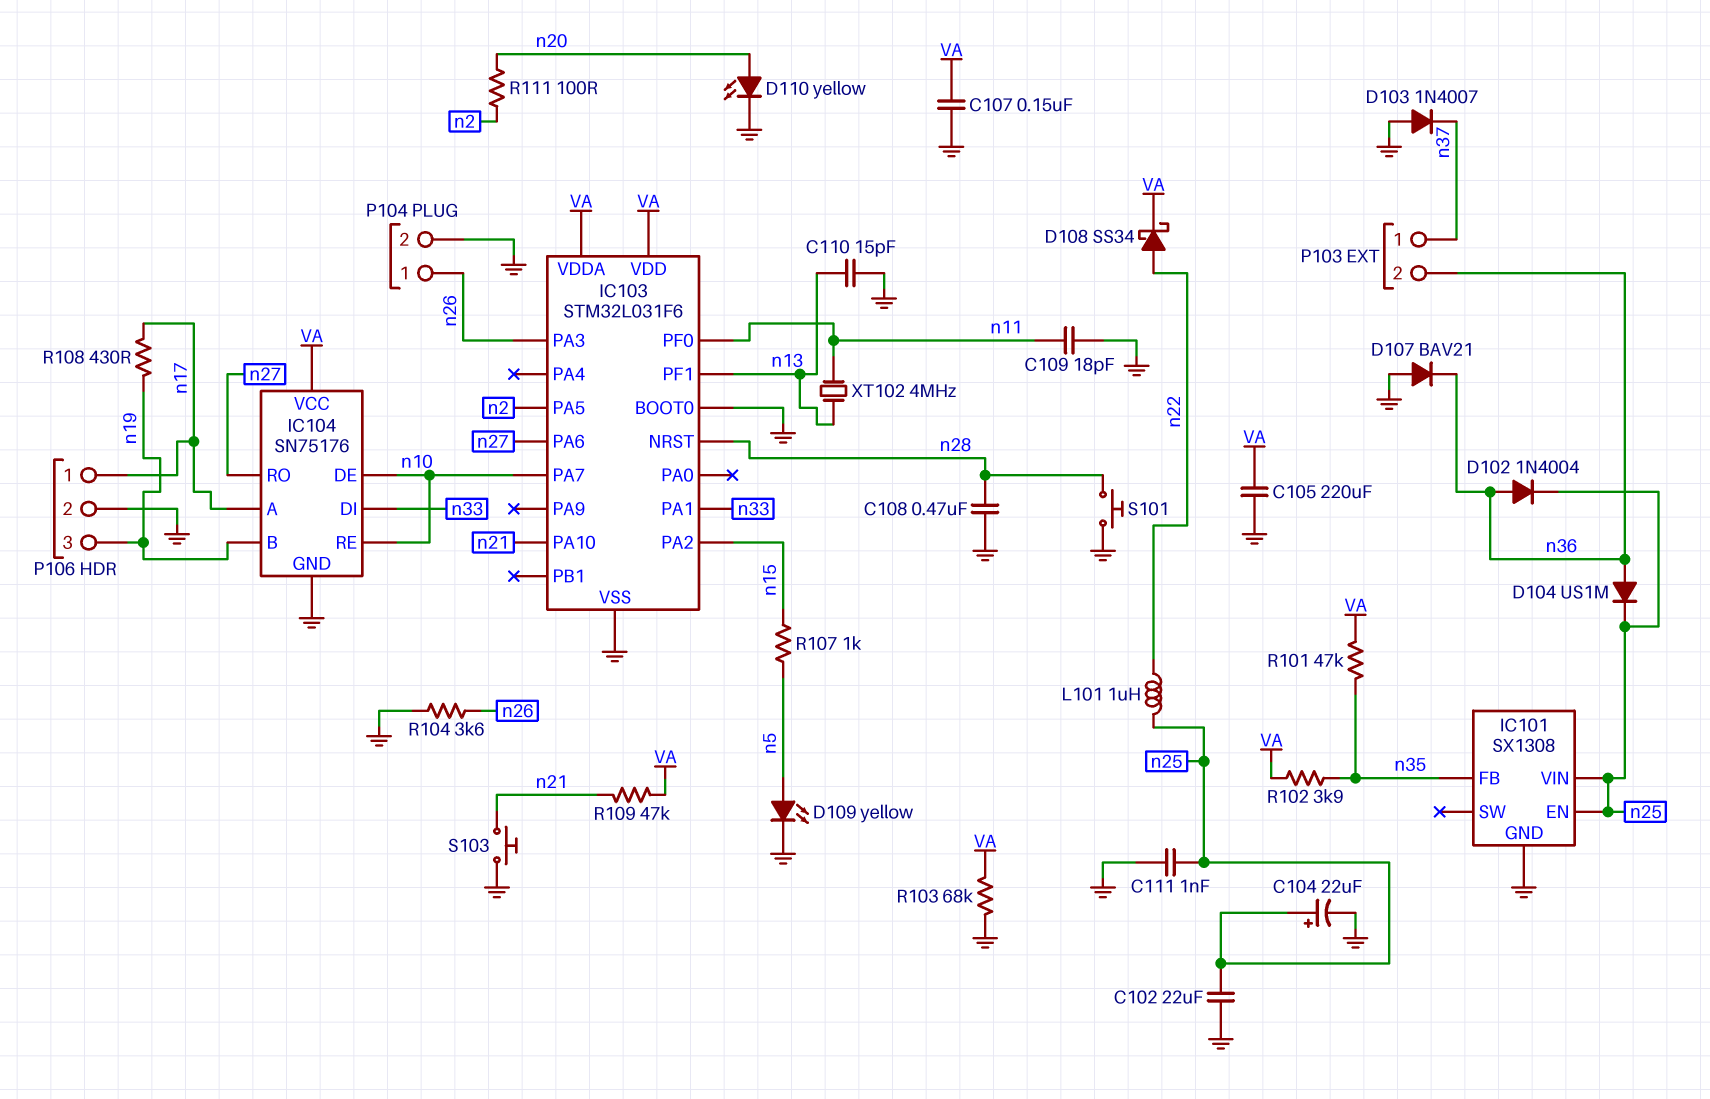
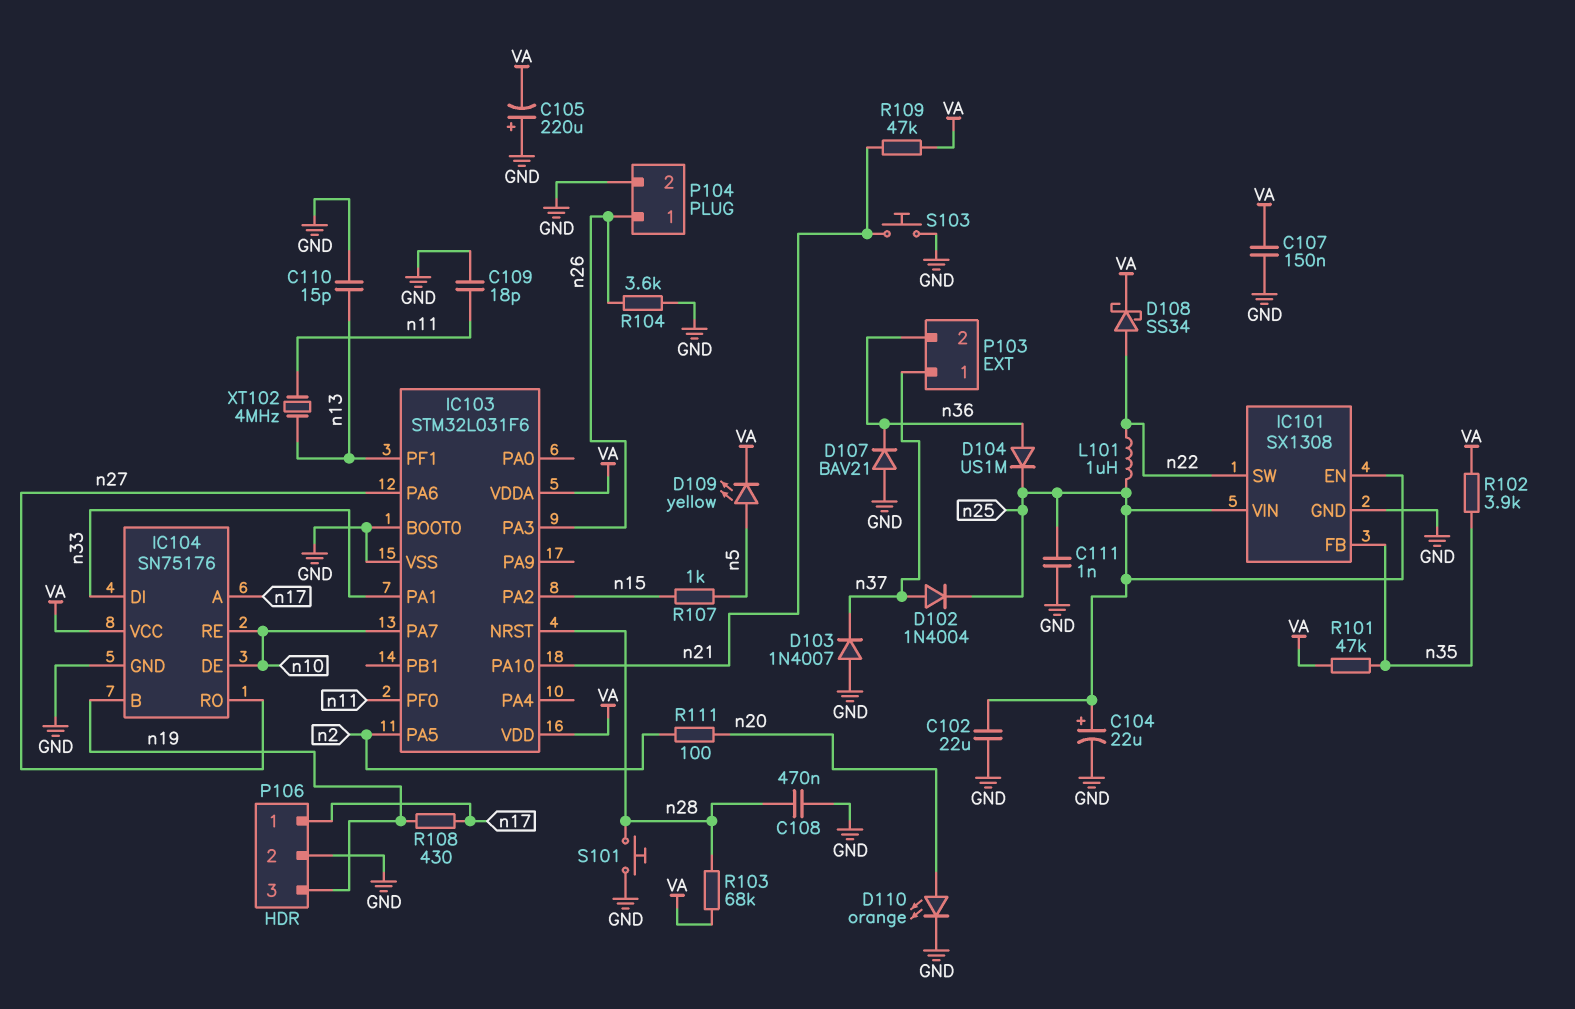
C105: 220uF (GND, VA) -> 220uF (plus GND, minus VA)
D102: diode 1N4004 (A n36, K n25) -> diode 1N4004 (A n37, K n25)
D109: LED yellow (A n5, K GND) -> LED yellow (A n5, K VA)
D110: LED yellow (A n20, K GND) -> LED orange (A n20, K GND)
IC101 pin SW: none -> n22
R103: 68k (GND, VA) -> 68k (VA, n28)

